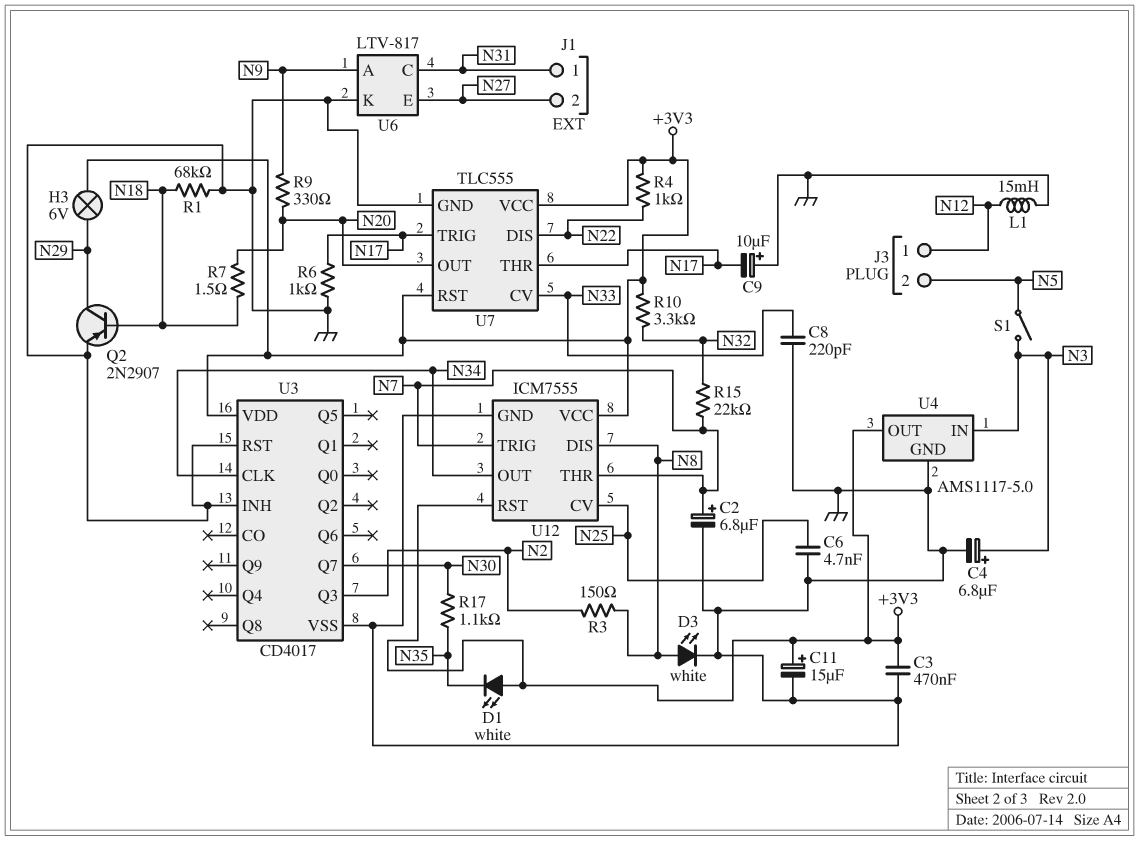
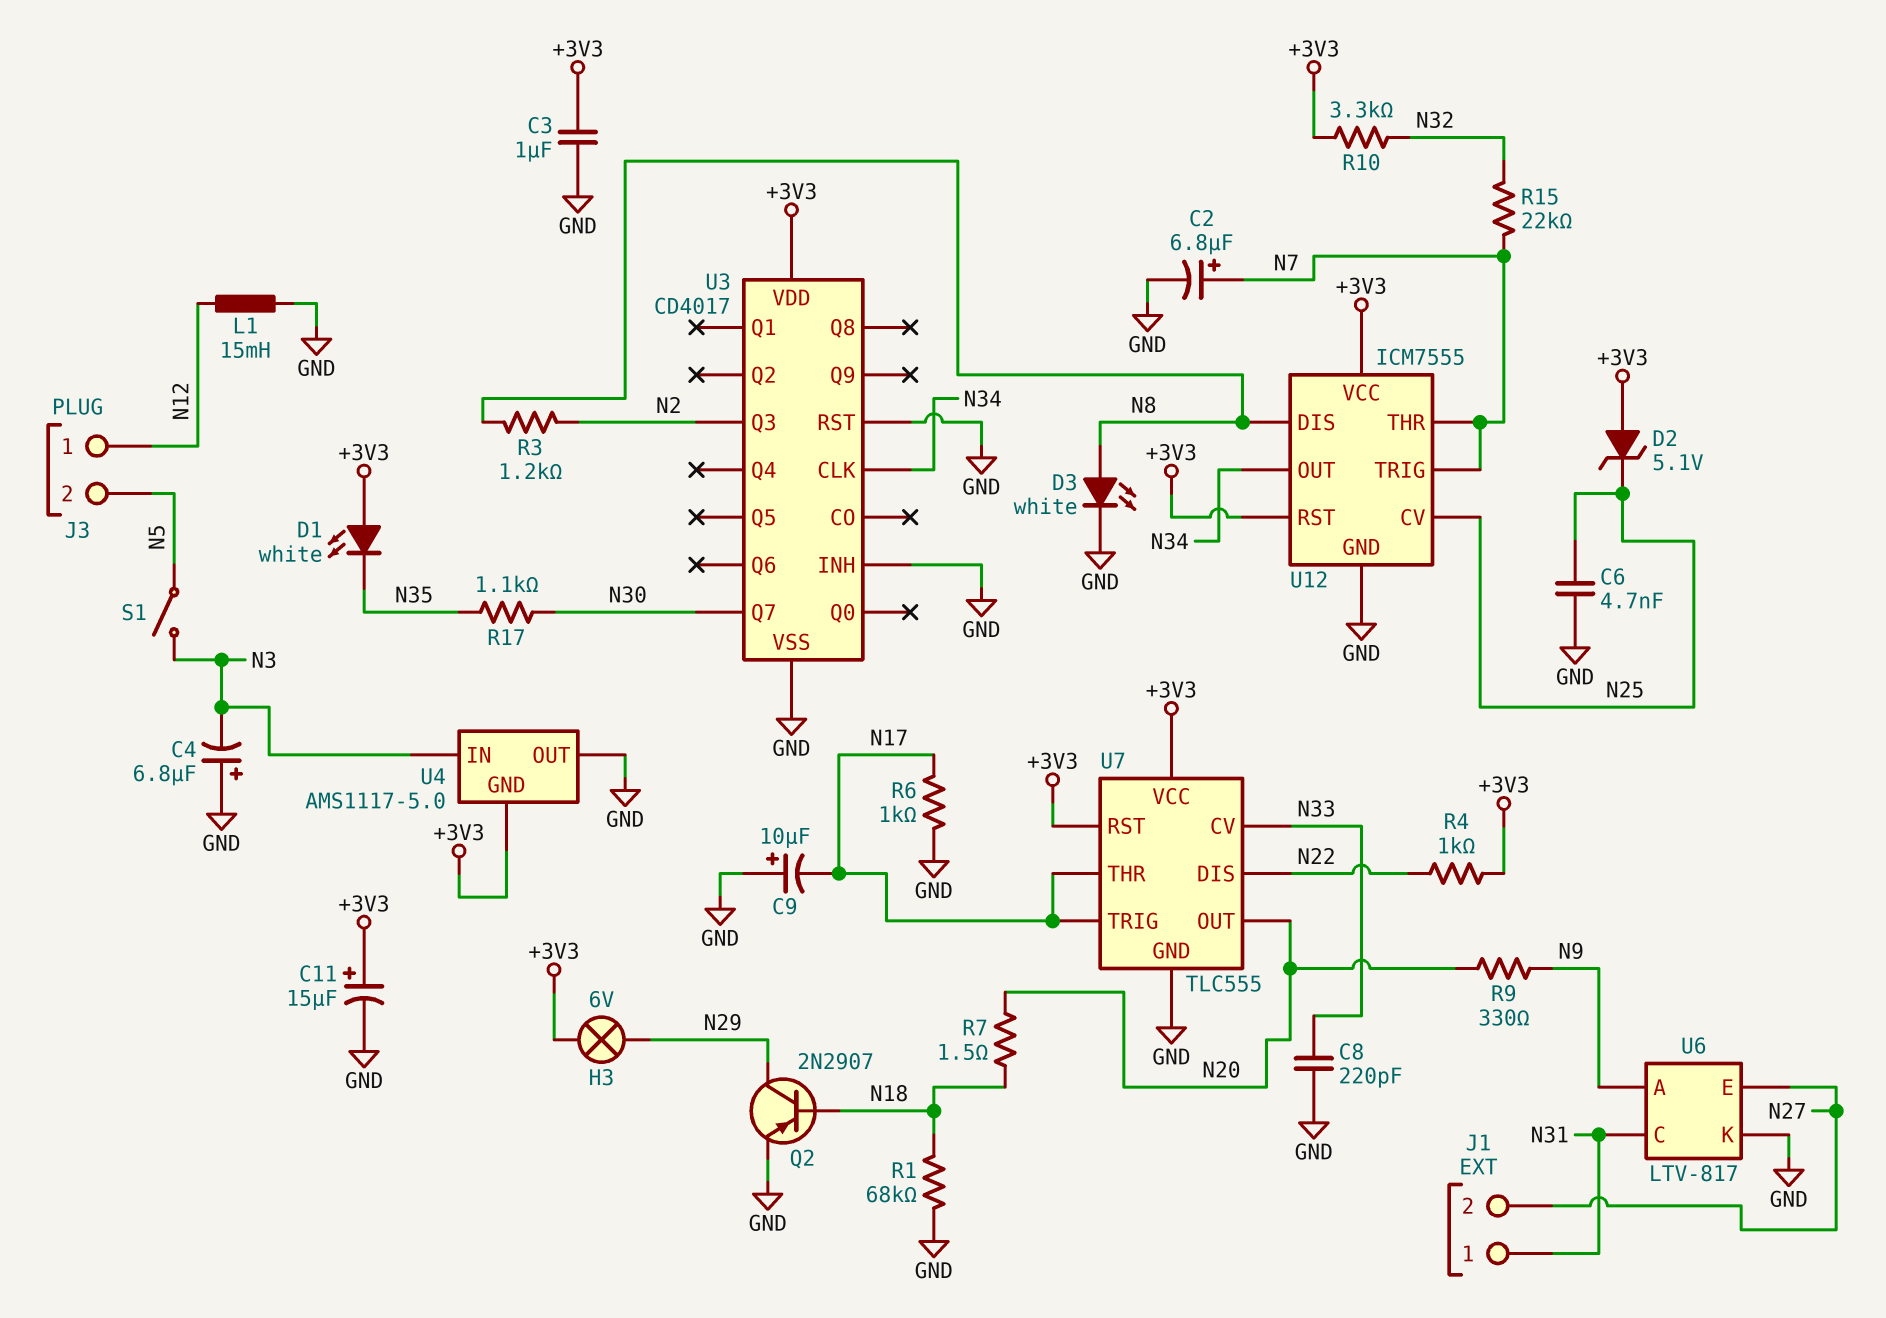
C3: 470nF (+3V3, GND) -> 1uF (+3V3, GND)
C4: 6.8uF (plus N3, minus GND) -> 6.8uF (plus GND, minus N3)
D2: none -> zener 5.1V (A +3V3, K N25)
R3: 150 (N2, N8) -> 1.2k (N2, N8)
U4 pin GND: GND -> +3V3
U4 pin OUT: +3V3 -> GND

